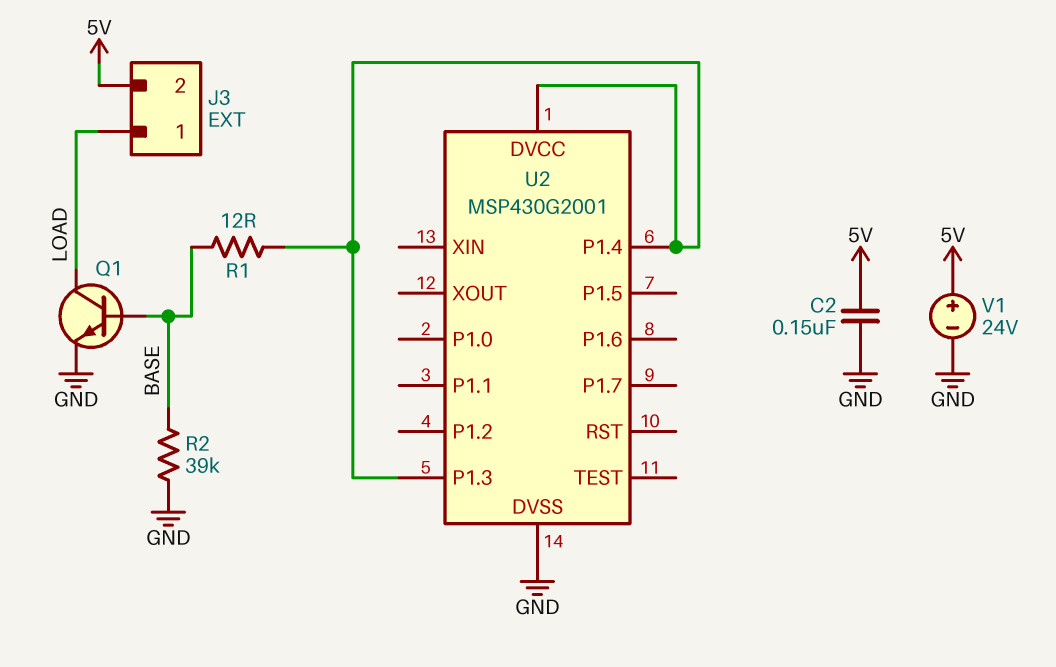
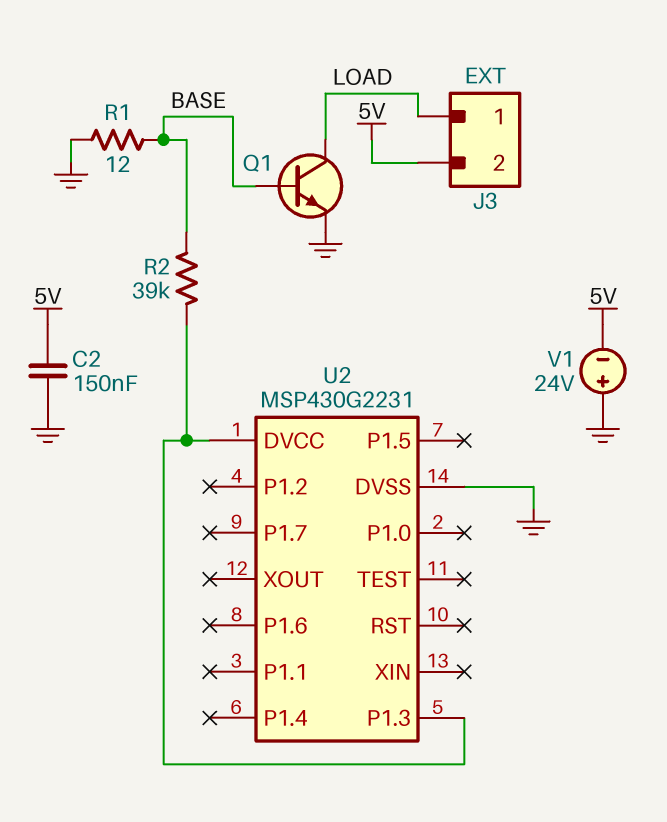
R1: 12 (BASE, U2/DVCC) -> 12 (BASE, GND)
R2: 39k (BASE, GND) -> 39k (BASE, U2/DVCC)
U2: MSP430G2001 -> MSP430G2231
U2 pin P1.4: U2/DVCC -> none
V1: 24V (plus 5V, minus GND) -> 24V (plus GND, minus 5V)

